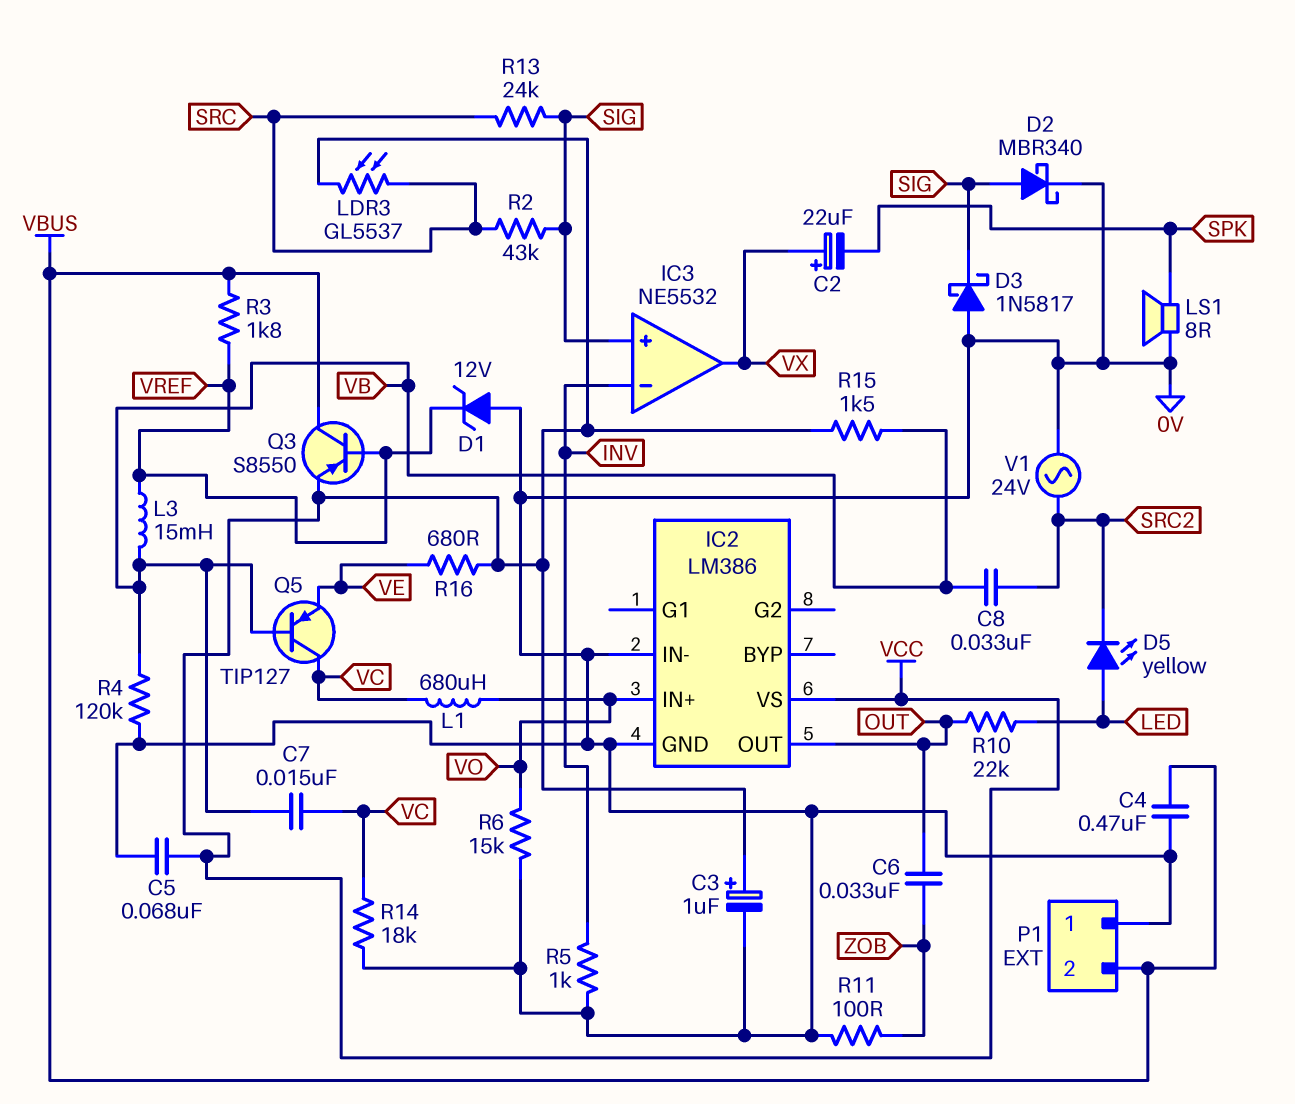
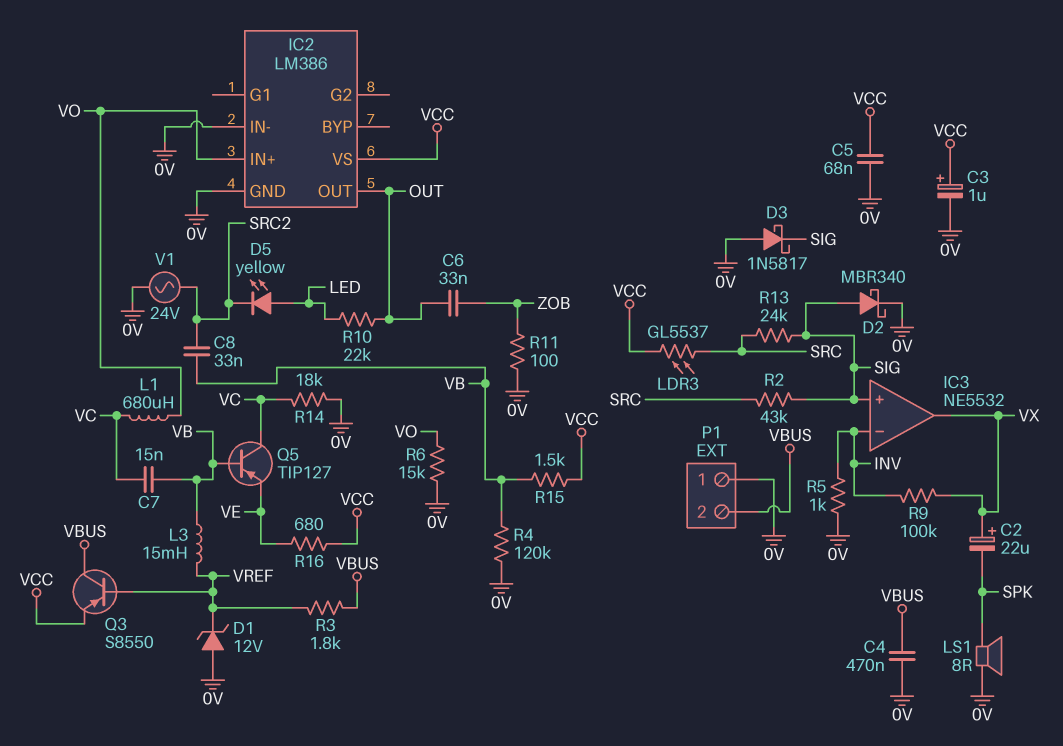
R9: none -> 100k (INV, VX)

